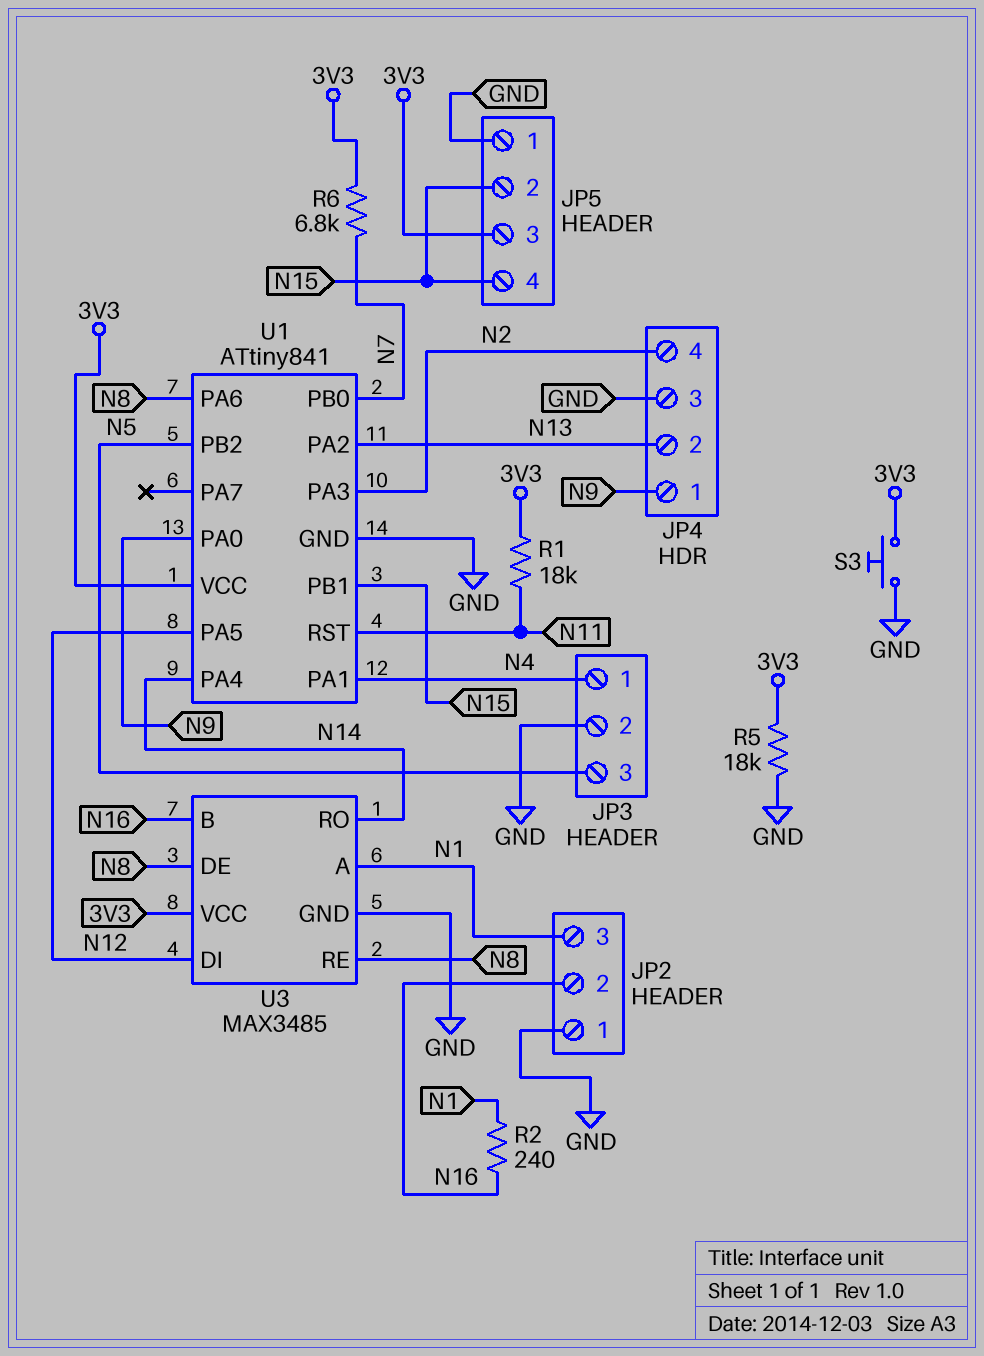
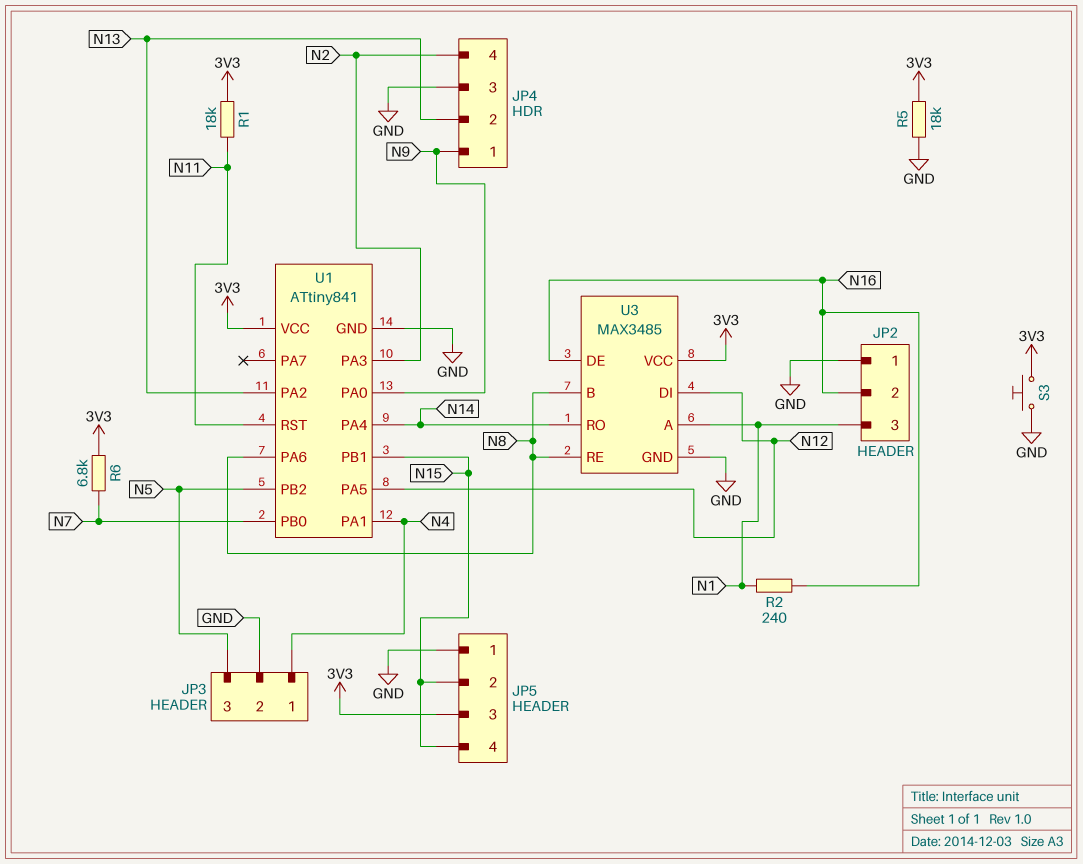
U3 pin B: N16 -> N8
U3 pin DE: N8 -> N16

